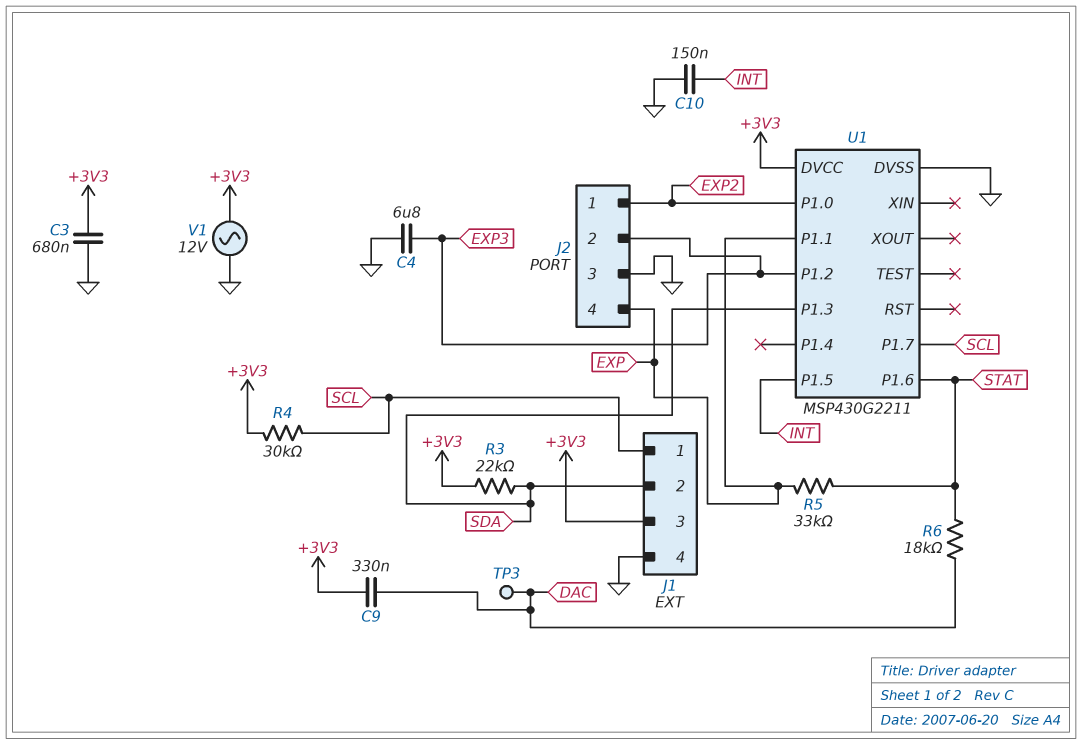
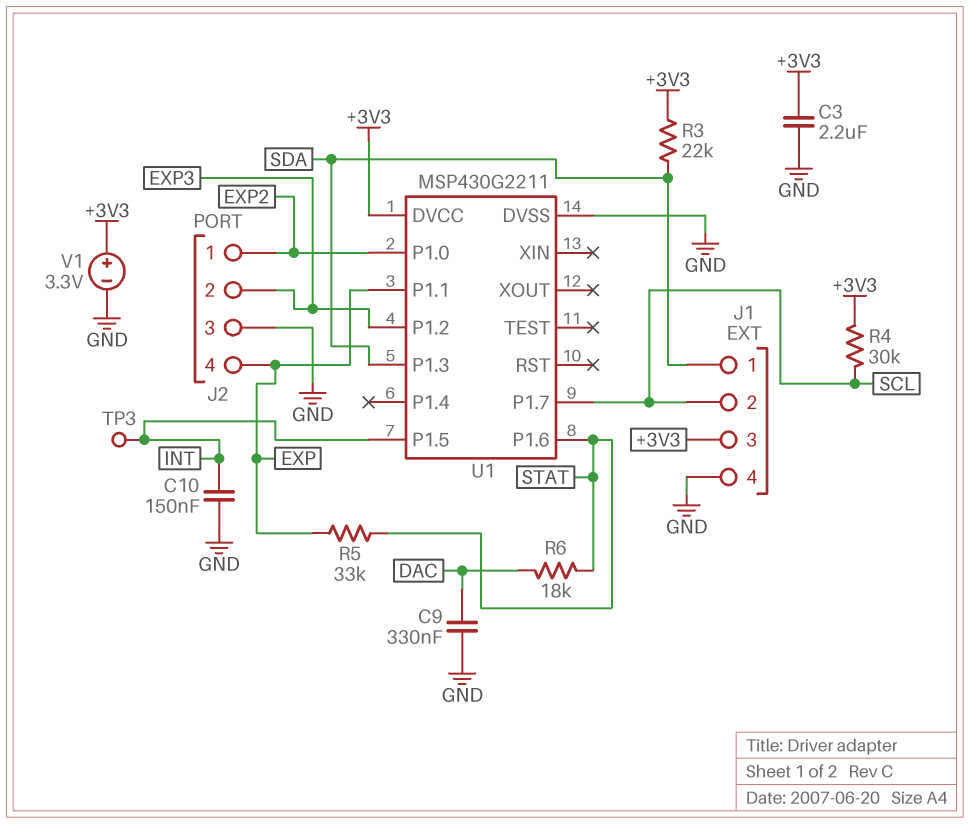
C3: 680nF (+3V3, GND) -> 2.2uF (+3V3, GND)
C4: 6.8uF (EXP3, GND) -> none
C9: 330nF (+3V3, DAC) -> 330nF (DAC, GND)
J1 pin 1: SCL -> SDA
J1 pin 2: SDA -> SCL
TP3: test point (DAC) -> test point (INT)
V1: AC 12V (+3V3, GND) -> 3.3V (plus +3V3, minus GND)

